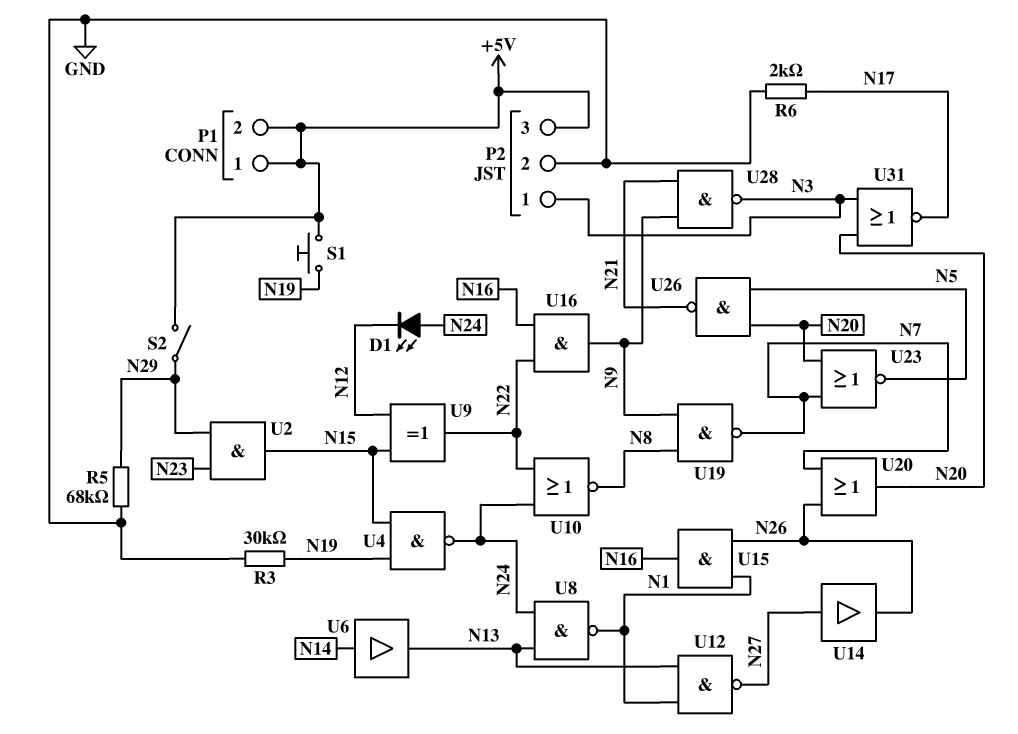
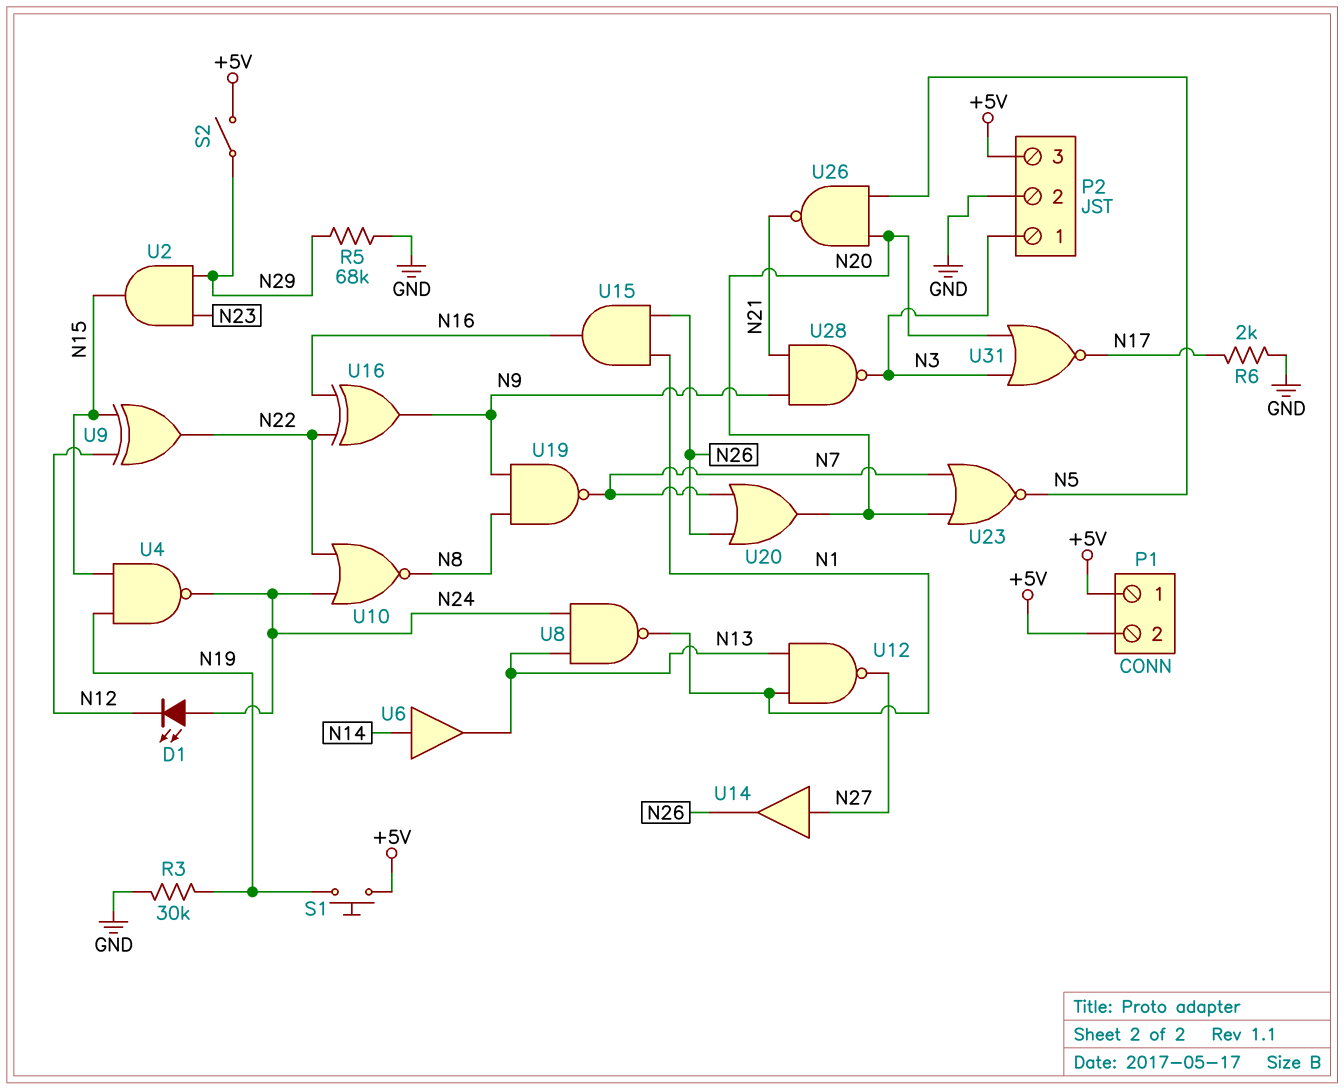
U16: AND (in N16, in N22, out N9) -> XOR (in N16, in N22, out N9)

